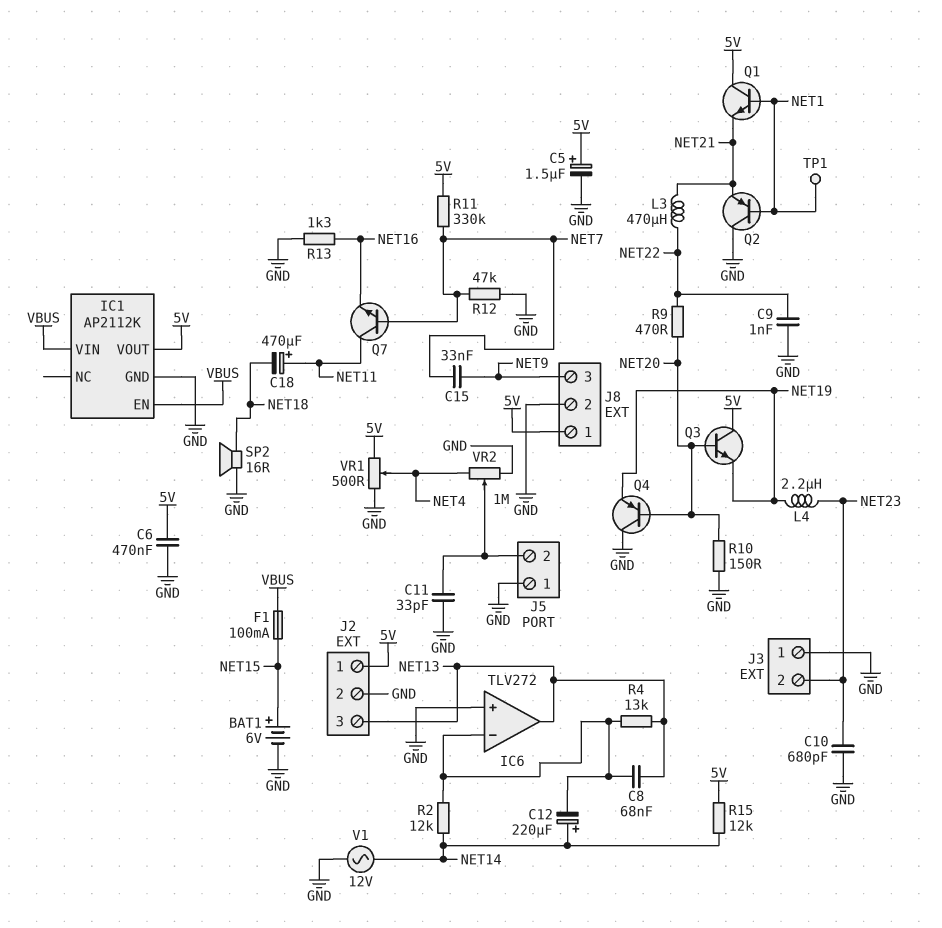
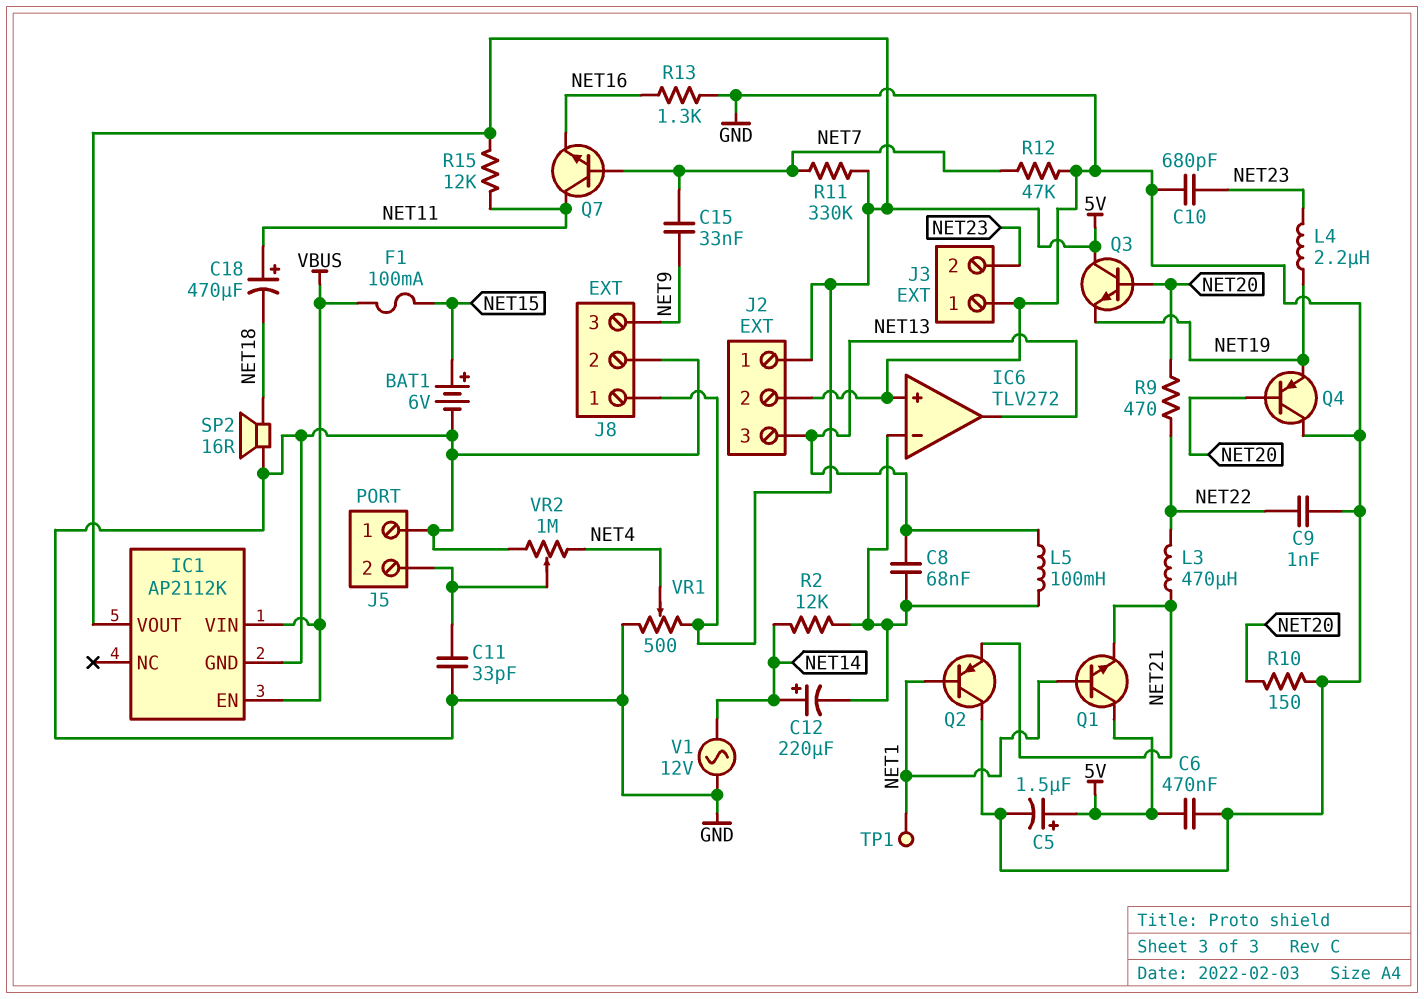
L5: none -> 100mH (IC6/in-, NET13)
R4: 13k (IC6/in-, NET13) -> none
R15: 12k (5V, NET14) -> 12k (5V, NET11)

